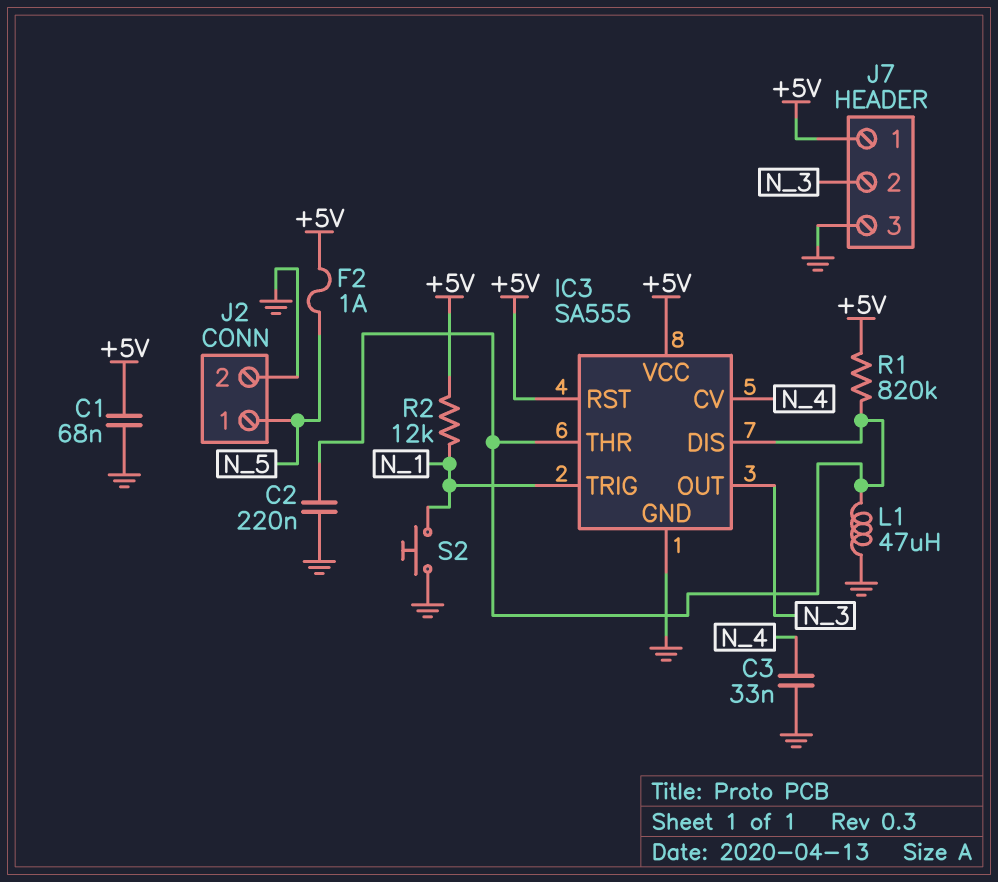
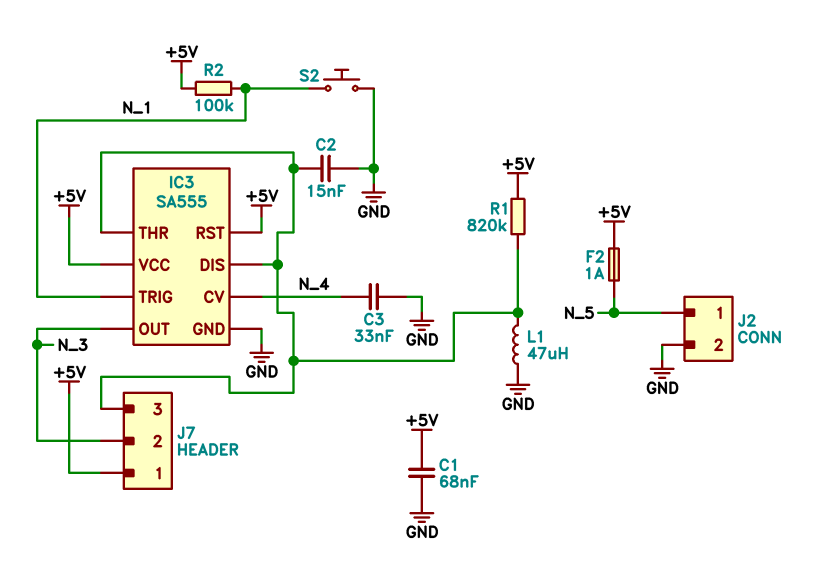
C2: 220nF (GND, IC3/DIS) -> 15nF (GND, IC3/DIS)
J7 pin 3: GND -> IC3/DIS
R2: 12k (+5V, N_1) -> 100k (+5V, N_1)

